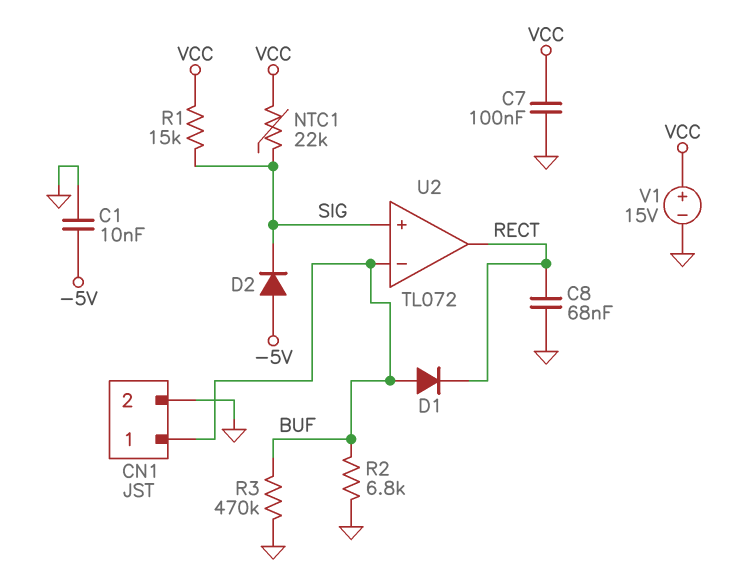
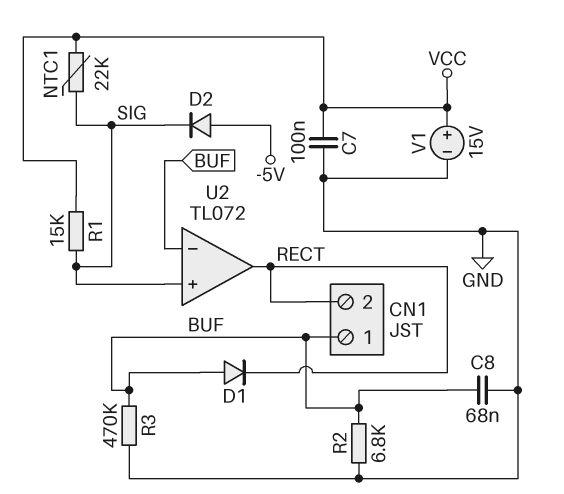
C1: 10nF (-5V, GND) -> none
C8: 68nF (GND, RECT) -> 68nF (BUF, GND)
CN1 pin 2: GND -> RECT

